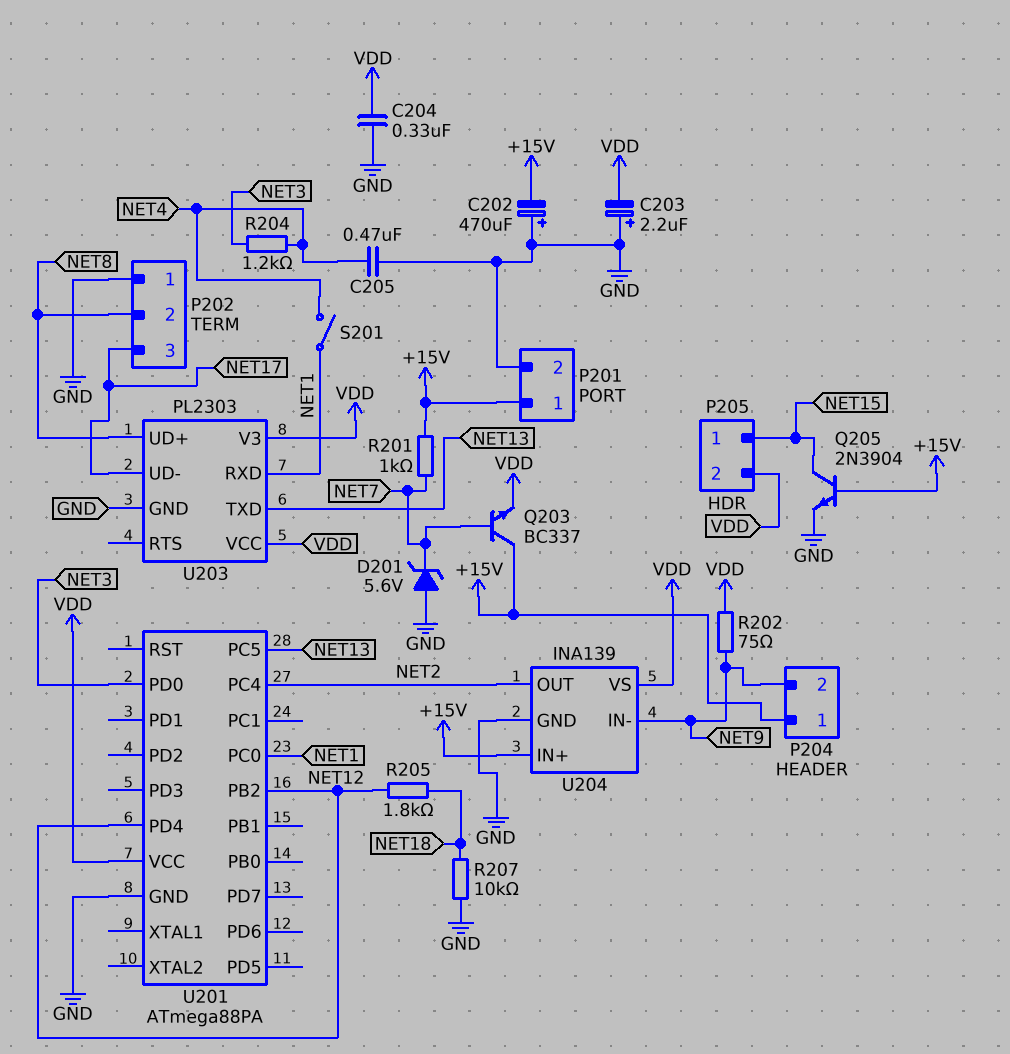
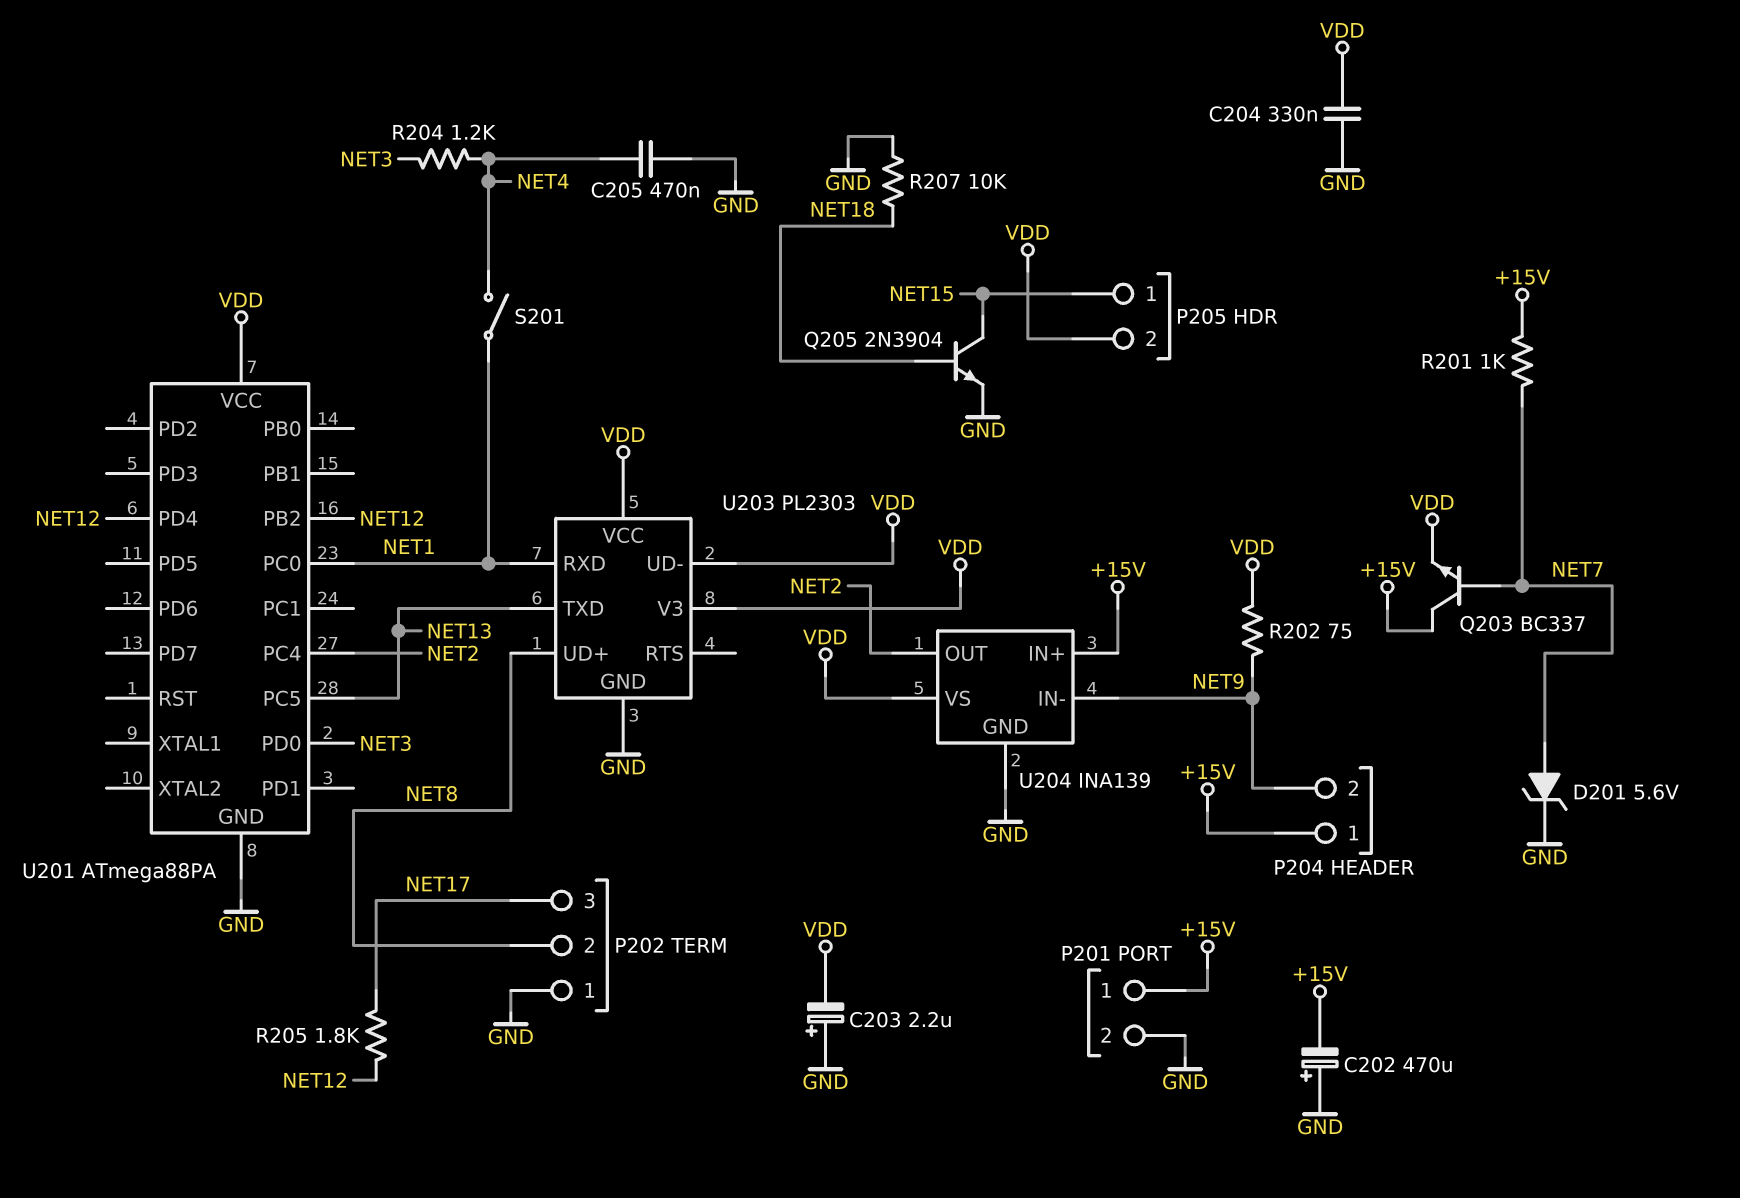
D201: zener 5.6V (A GND, K NET7) -> zener 5.6V (A NET7, K GND)
Q205: NPN 2N3904 (B +15V, C NET15, E GND) -> NPN 2N3904 (B NET18, C NET15, E GND)
R205: 1.8k (NET12, NET18) -> 1.8k (NET12, NET17)
U203 pin UD-: NET17 -> VDD

